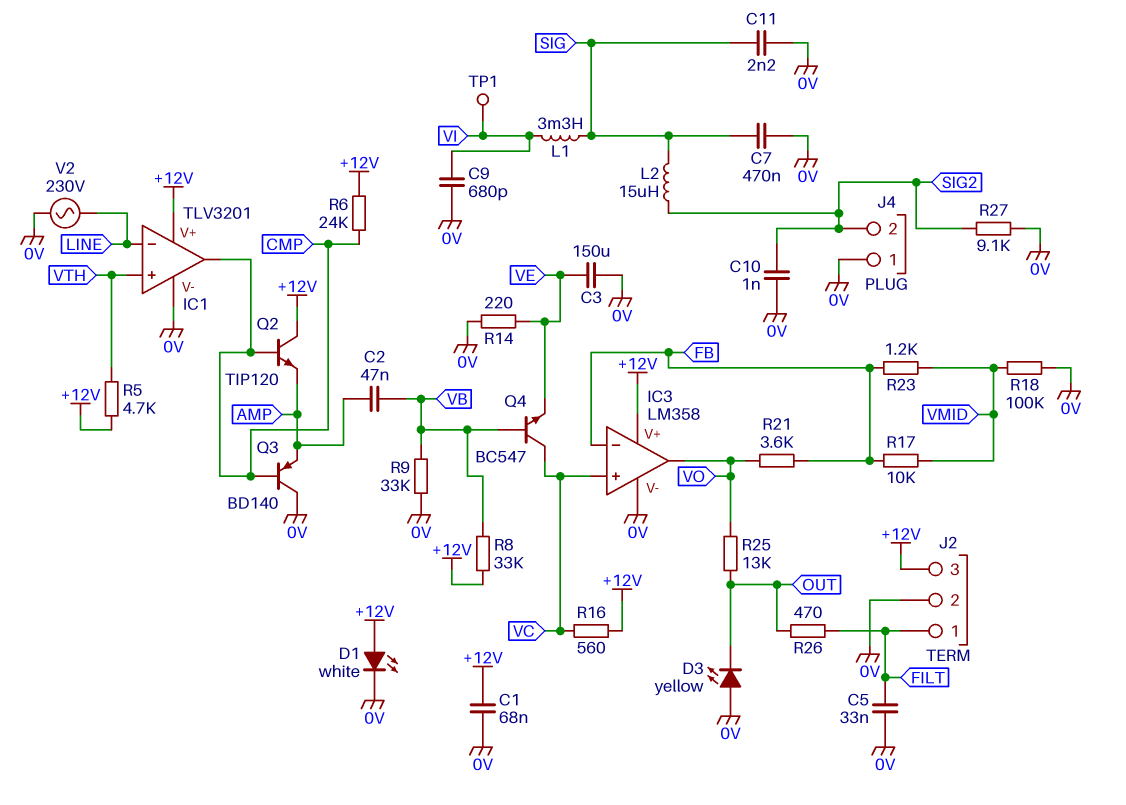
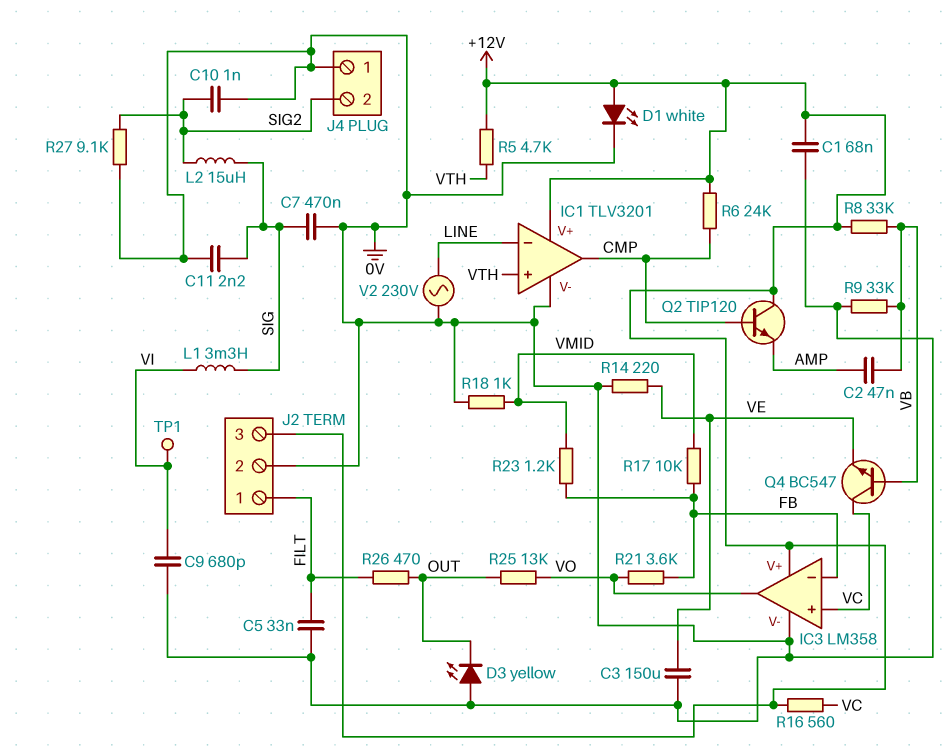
Q3: PNP BD140 (B CMP, C 0V, E AMP) -> none
R18: 100k (0V, VMID) -> 1k (0V, VMID)

